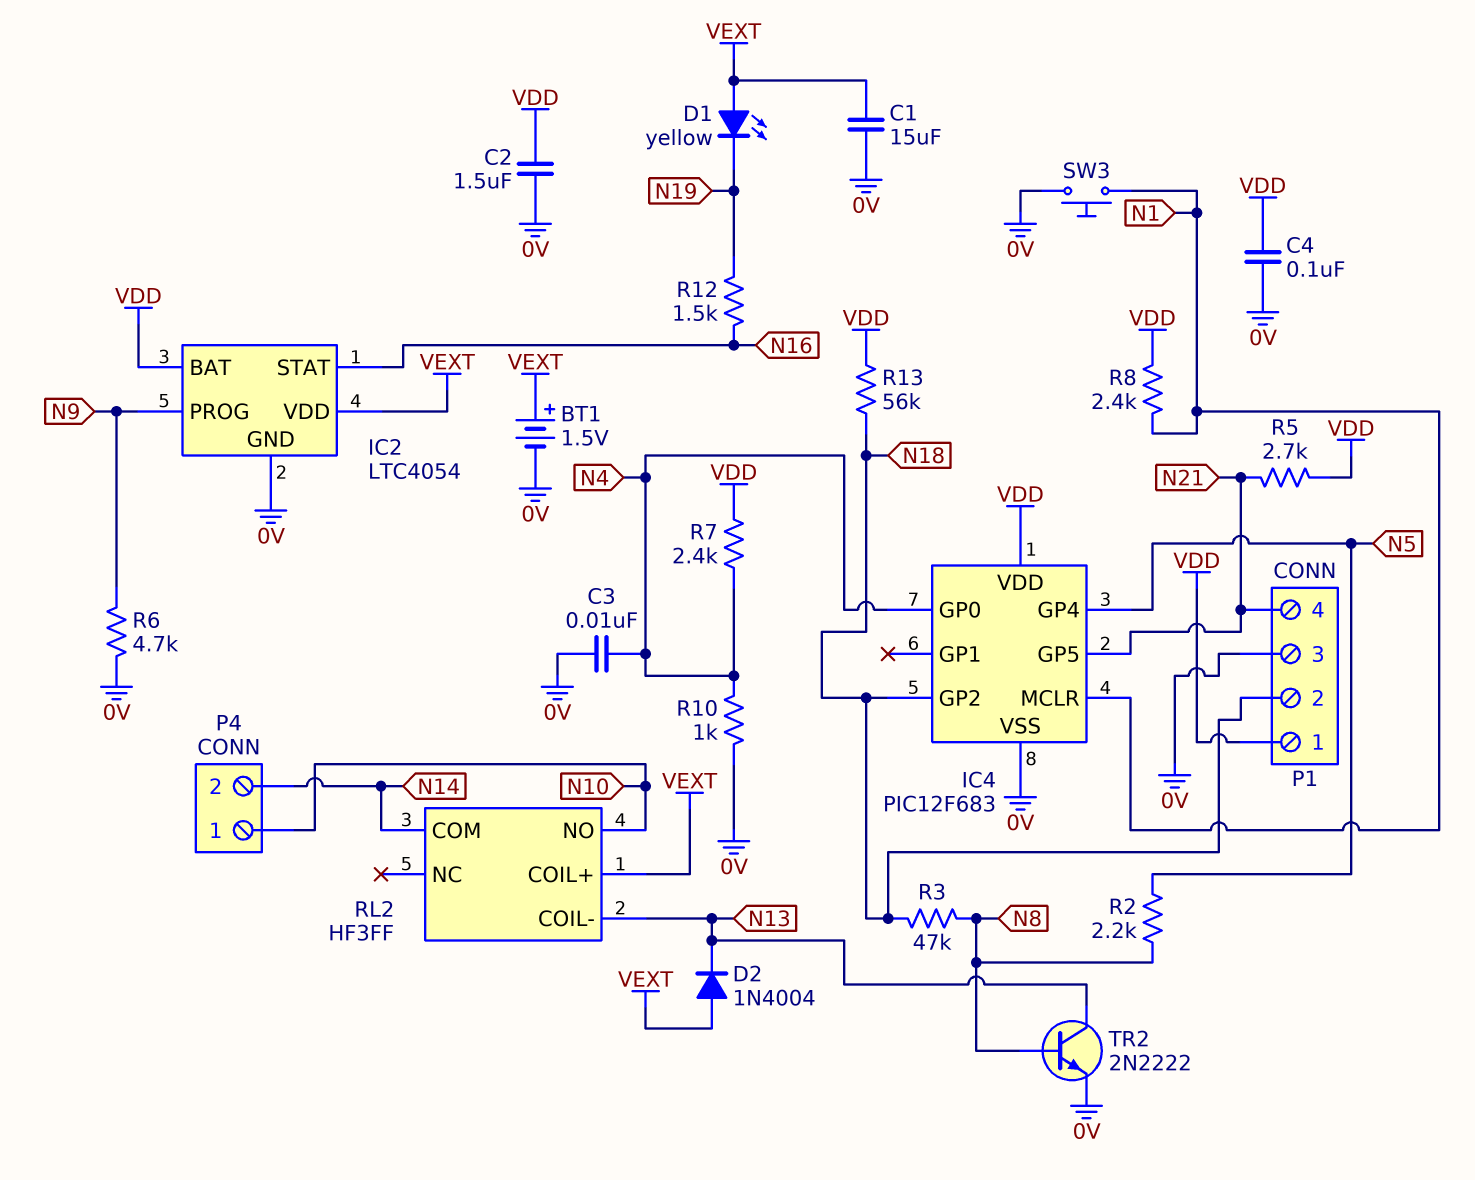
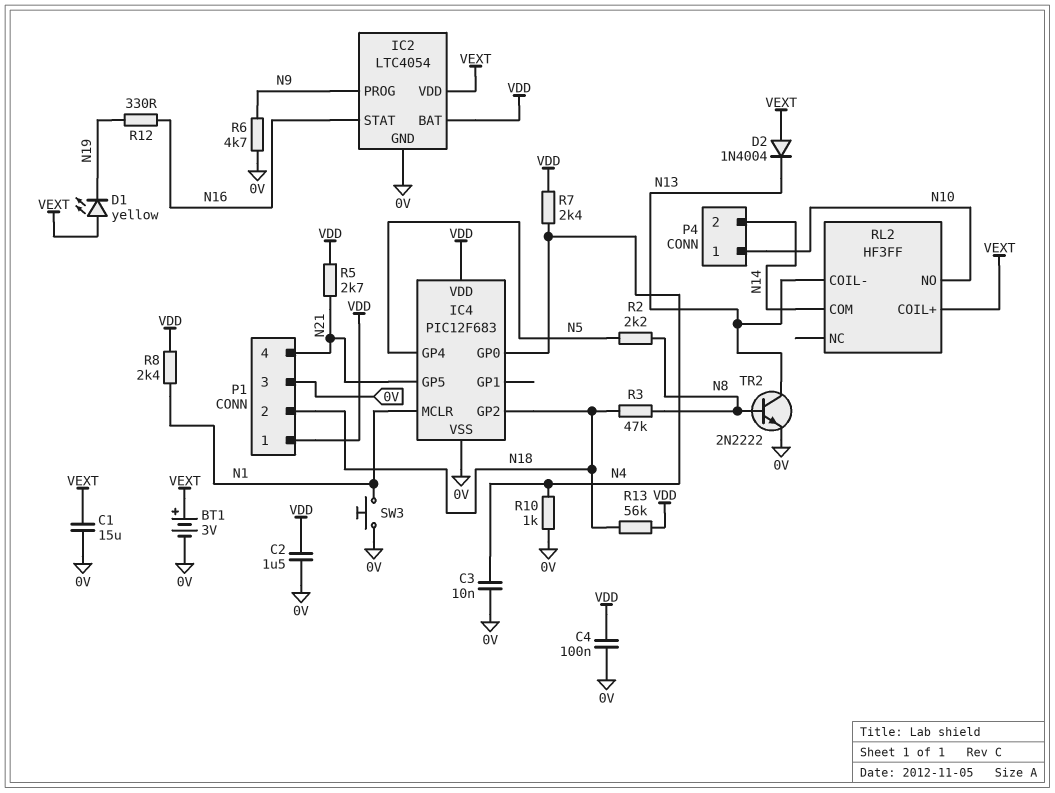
BT1: 1.5V (plus VEXT, minus 0V) -> 3V (plus VEXT, minus 0V)
R12: 1.5k (N16, N19) -> 330 (N16, N19)

